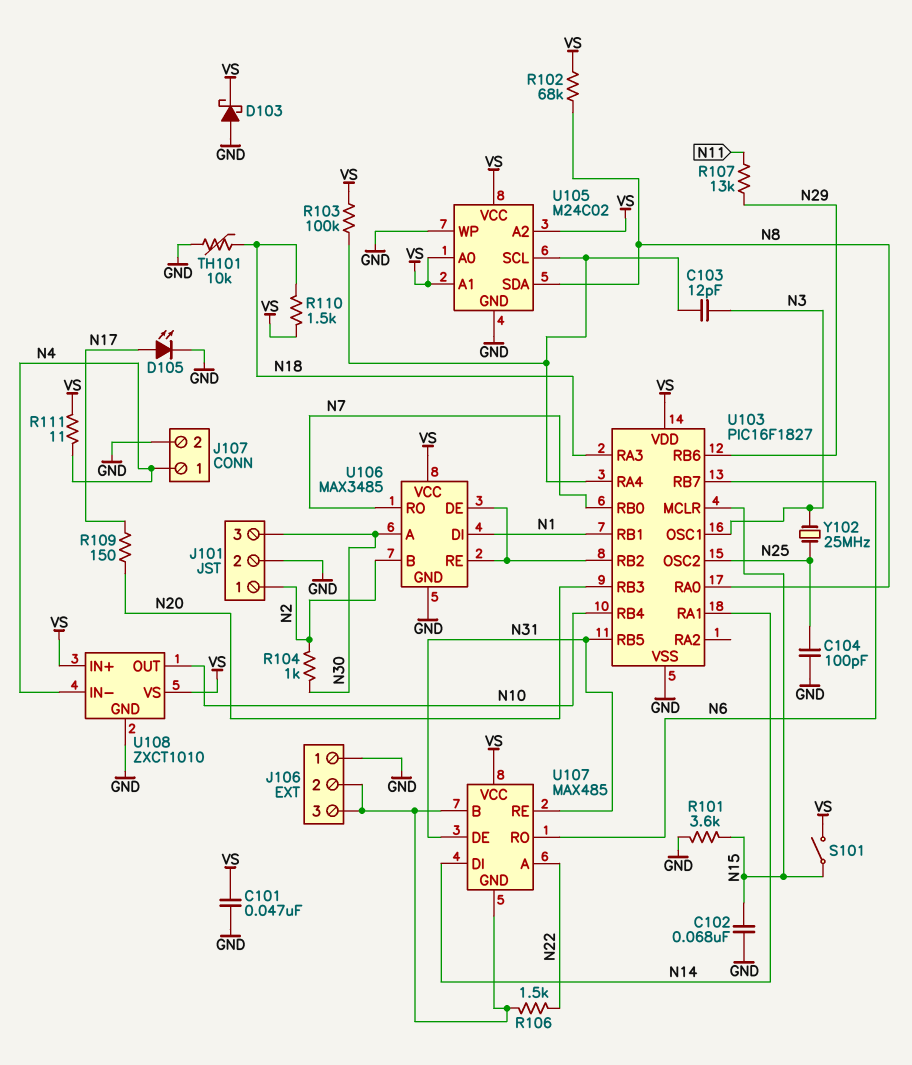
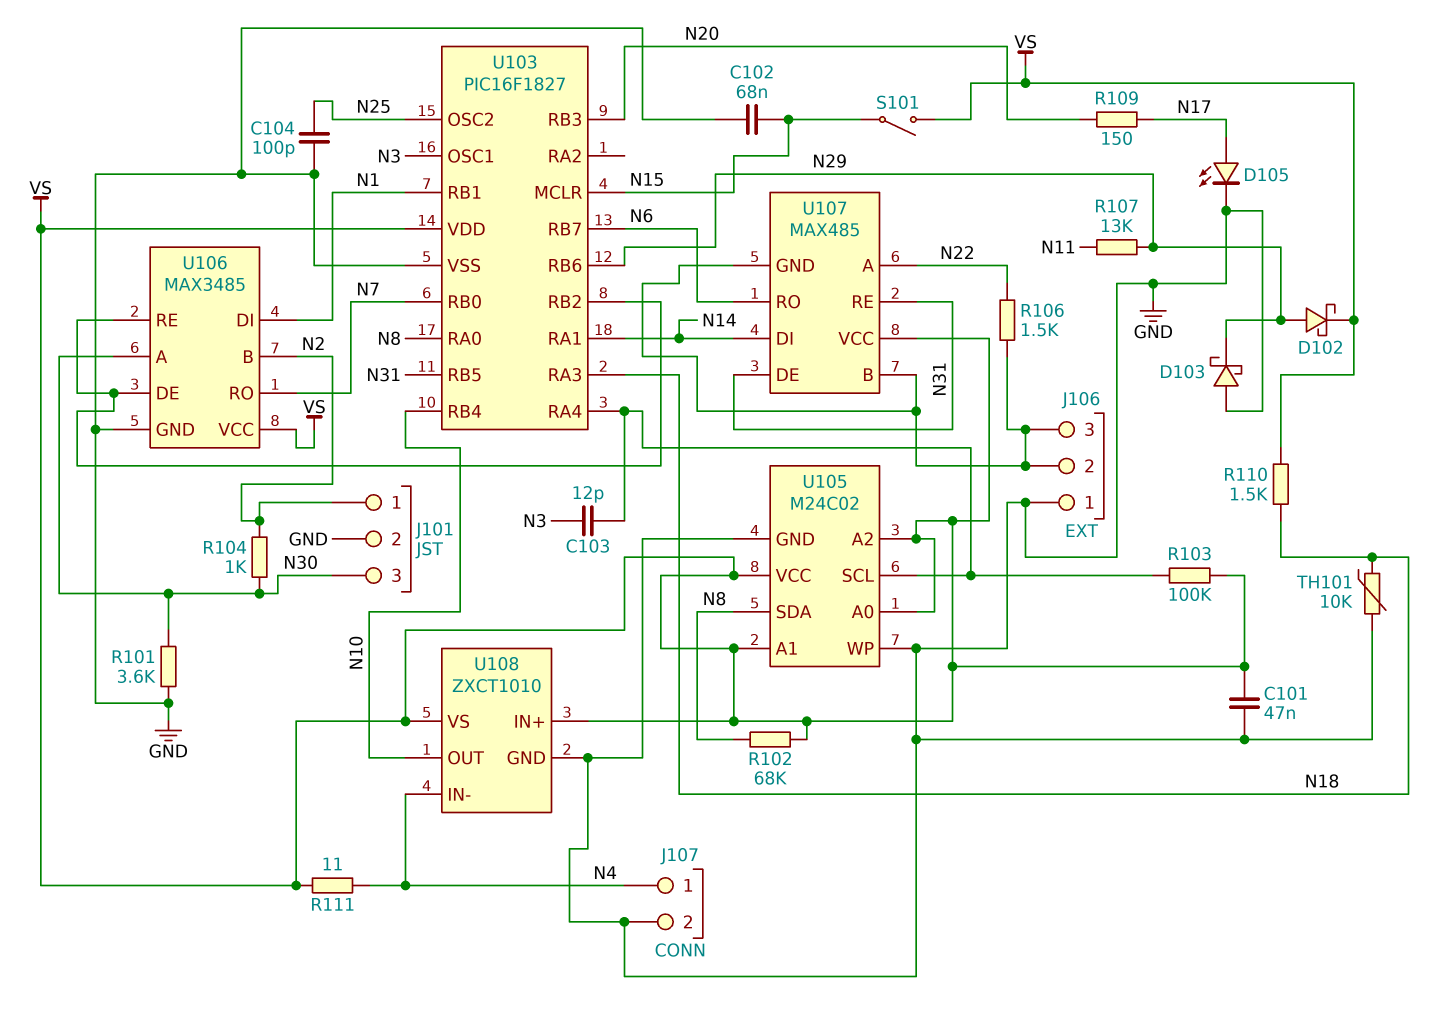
D102: none -> schottky (A N29, K VS)
D103: schottky (A GND, K VS) -> schottky (A GND, K N29)
R101: 3.6k (GND, N15) -> 3.6k (GND, N30)
Y102: 25MHz (N3, N25) -> none

